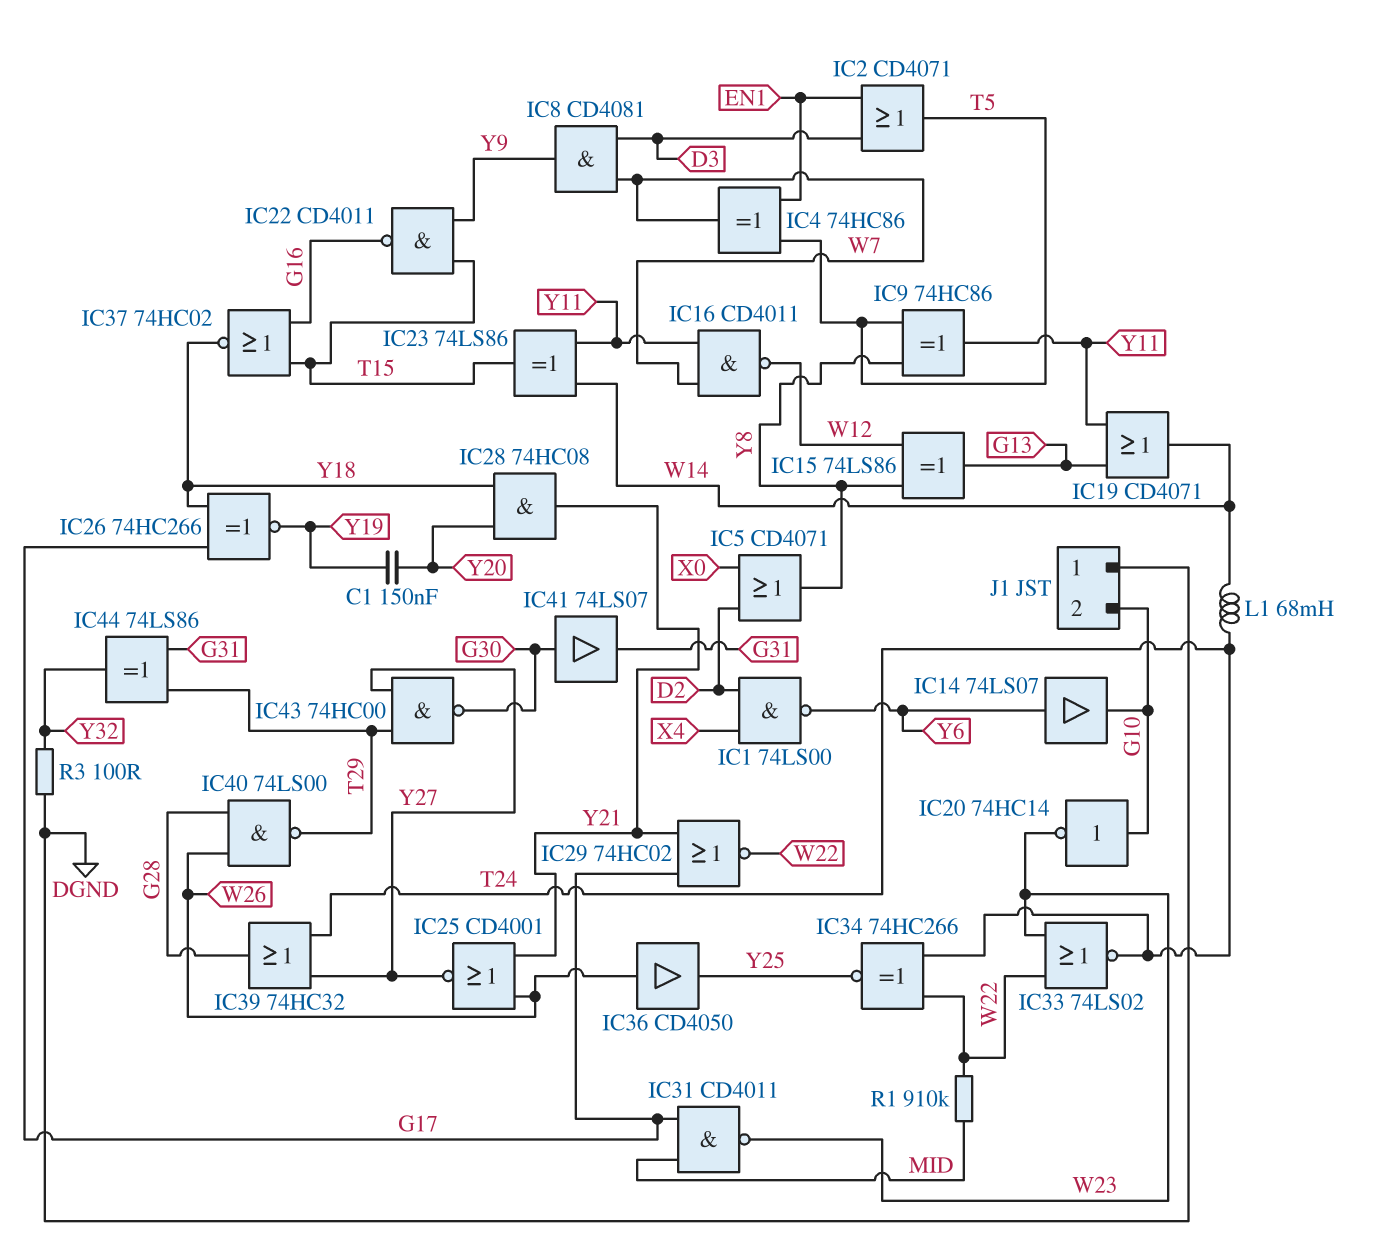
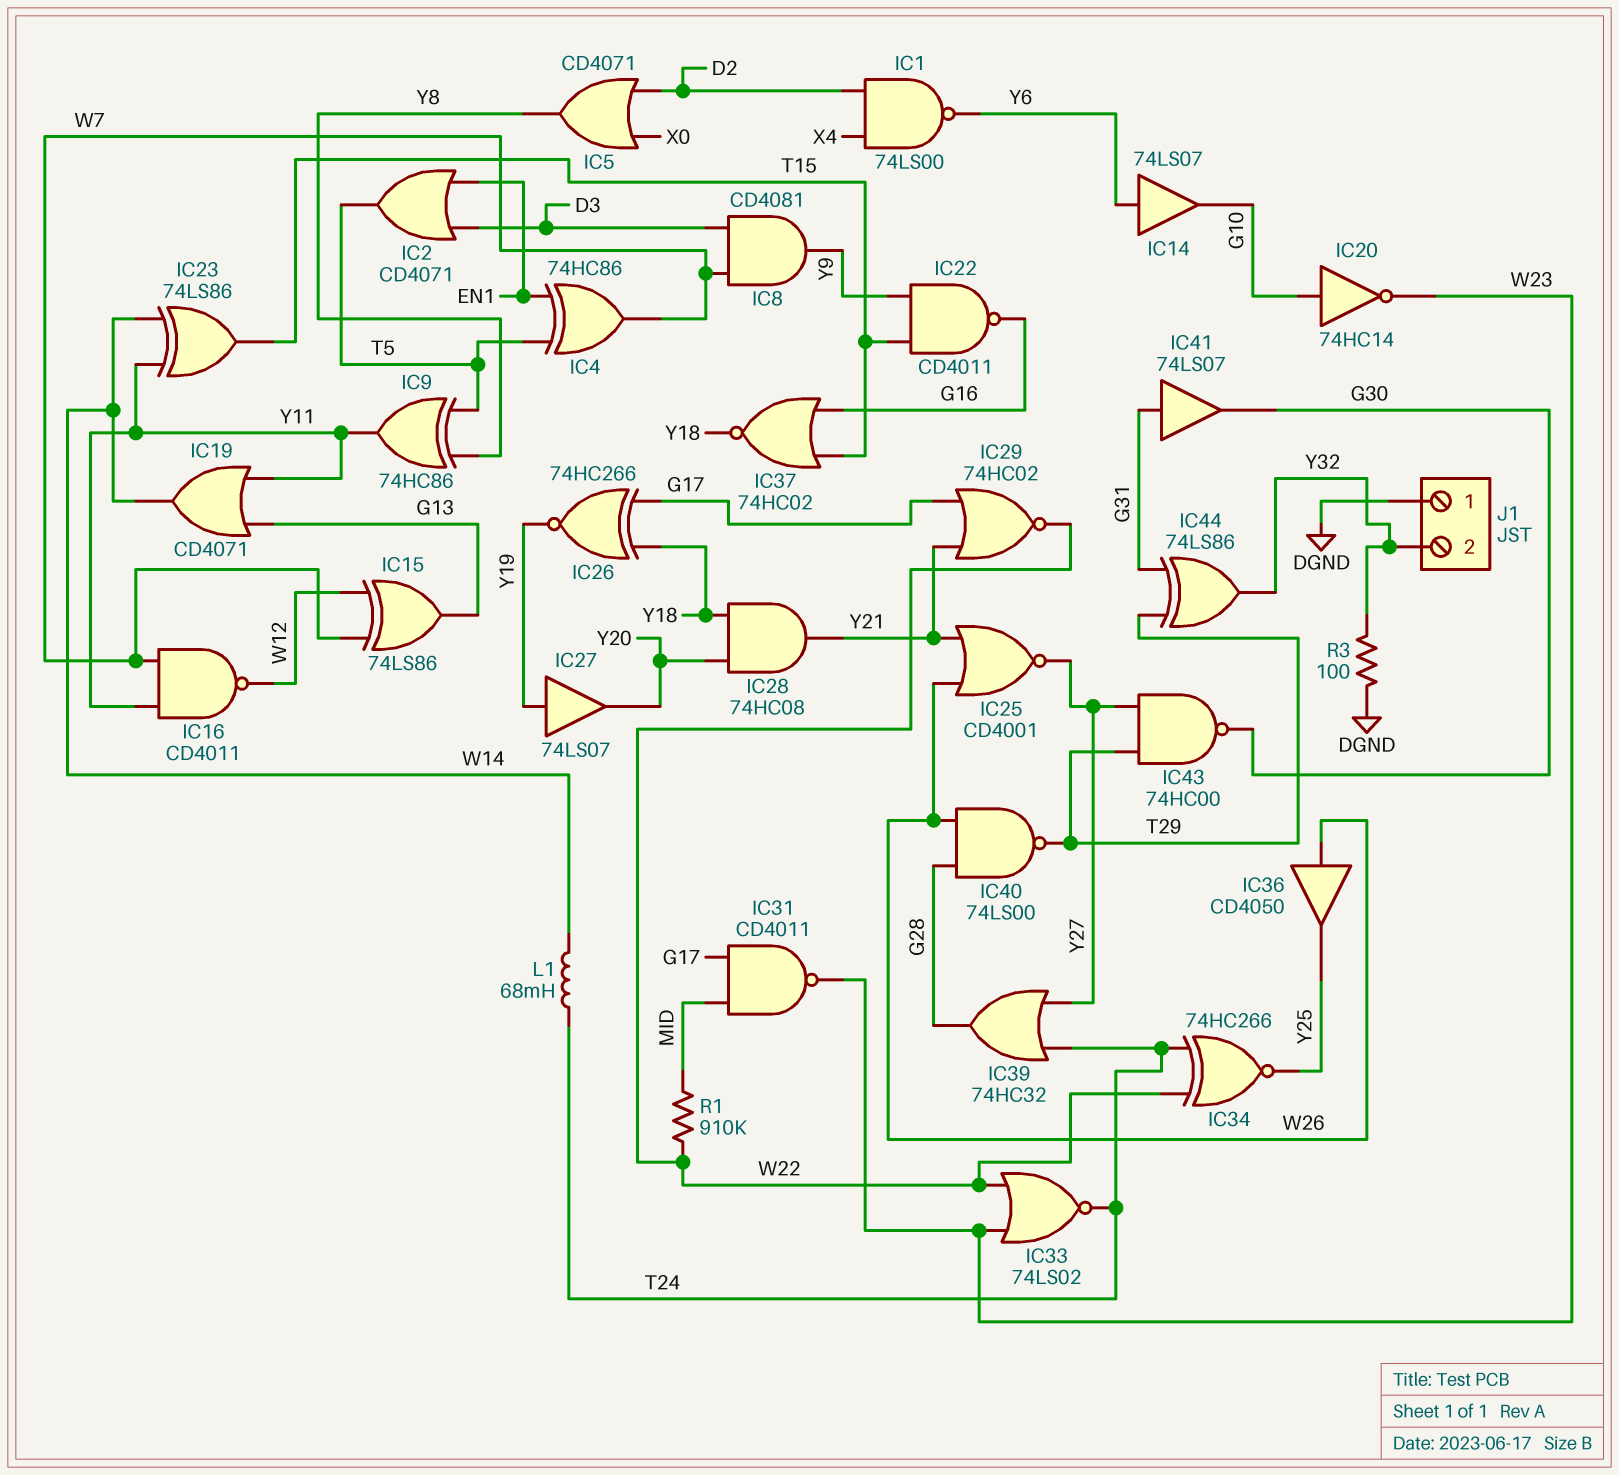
C1: 150nF (Y19, Y20) -> none
IC15: XOR 74LS86 (in W12, in Y8, out G13) -> XOR 74LS86 (in W7, in W12, out G13)
IC27: none -> buffer 74LS07 (in Y19, out Y20)
IC41: buffer 74LS07 (in G30, out G31) -> buffer 74LS07 (in G31, out G30)
J1 pin 2: G10 -> Y32

